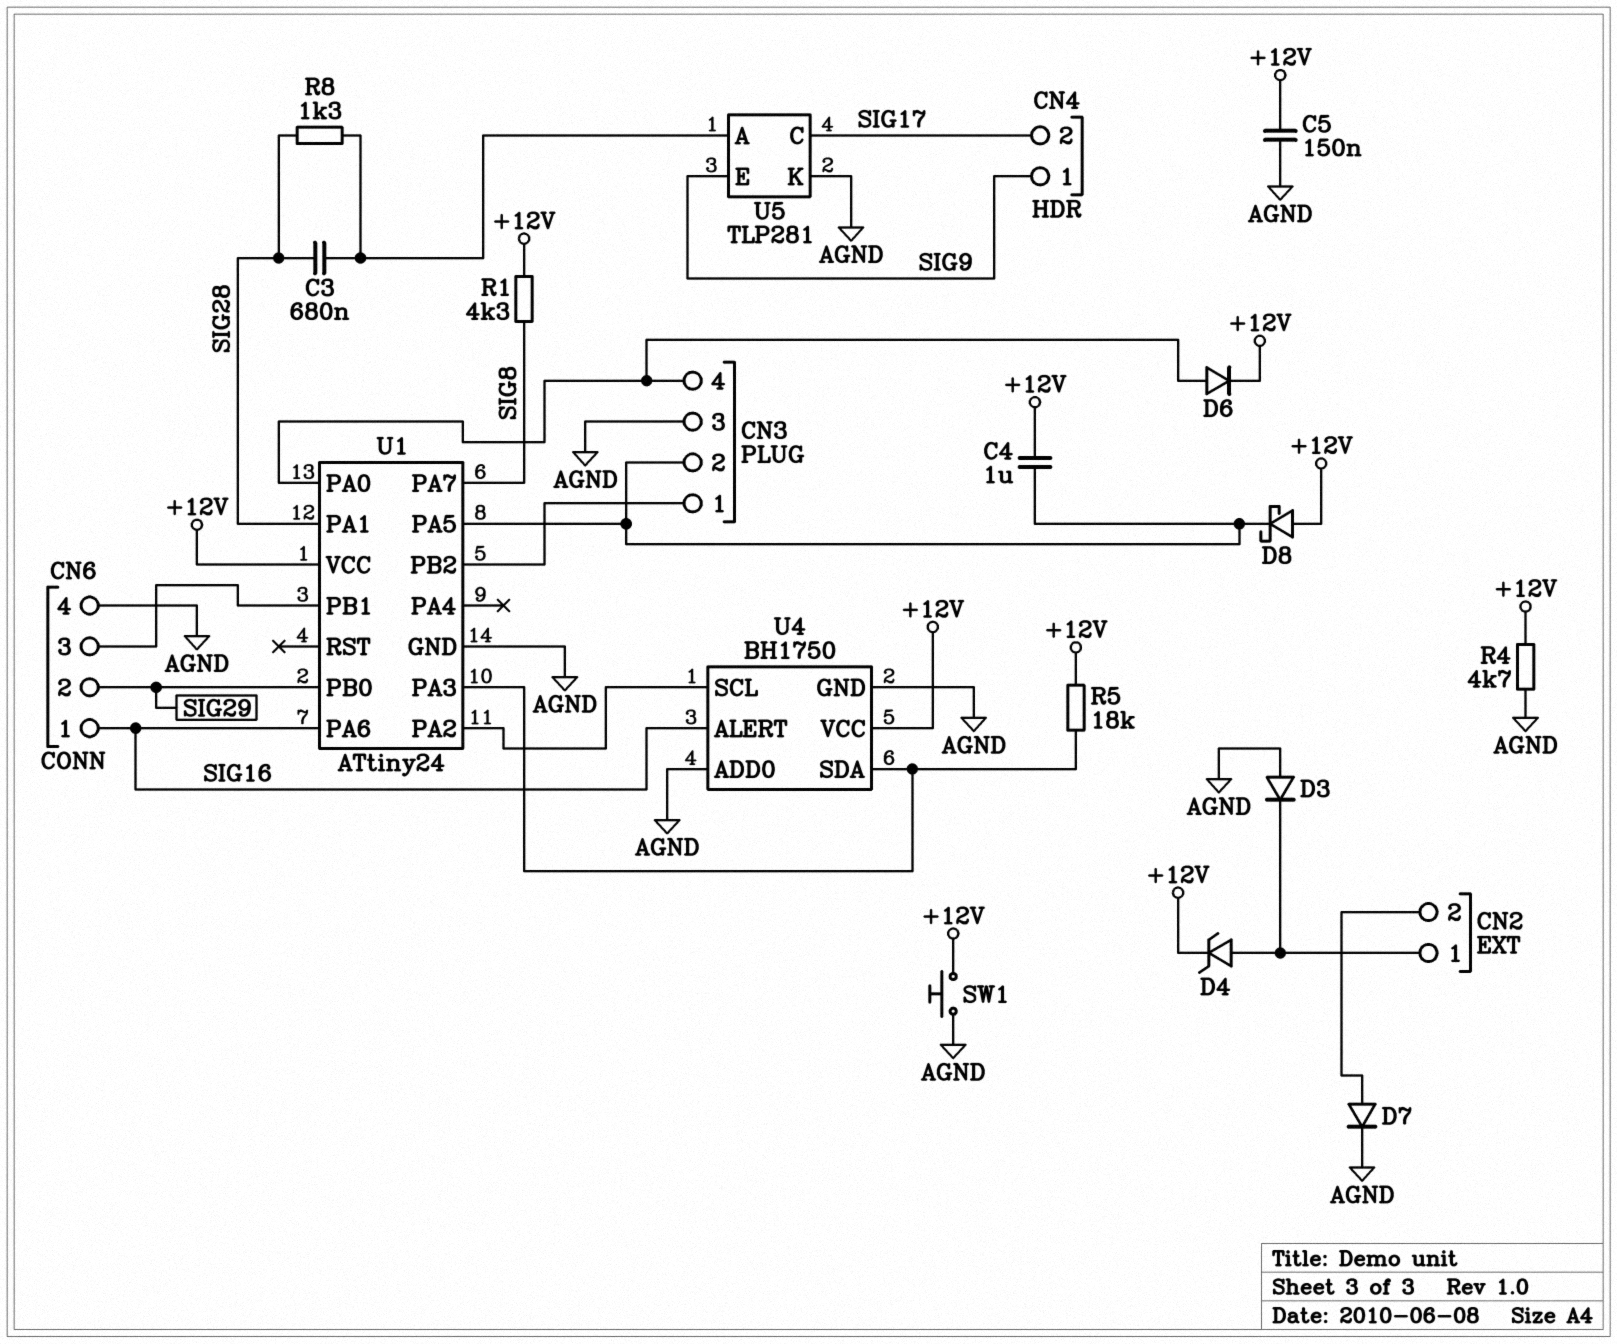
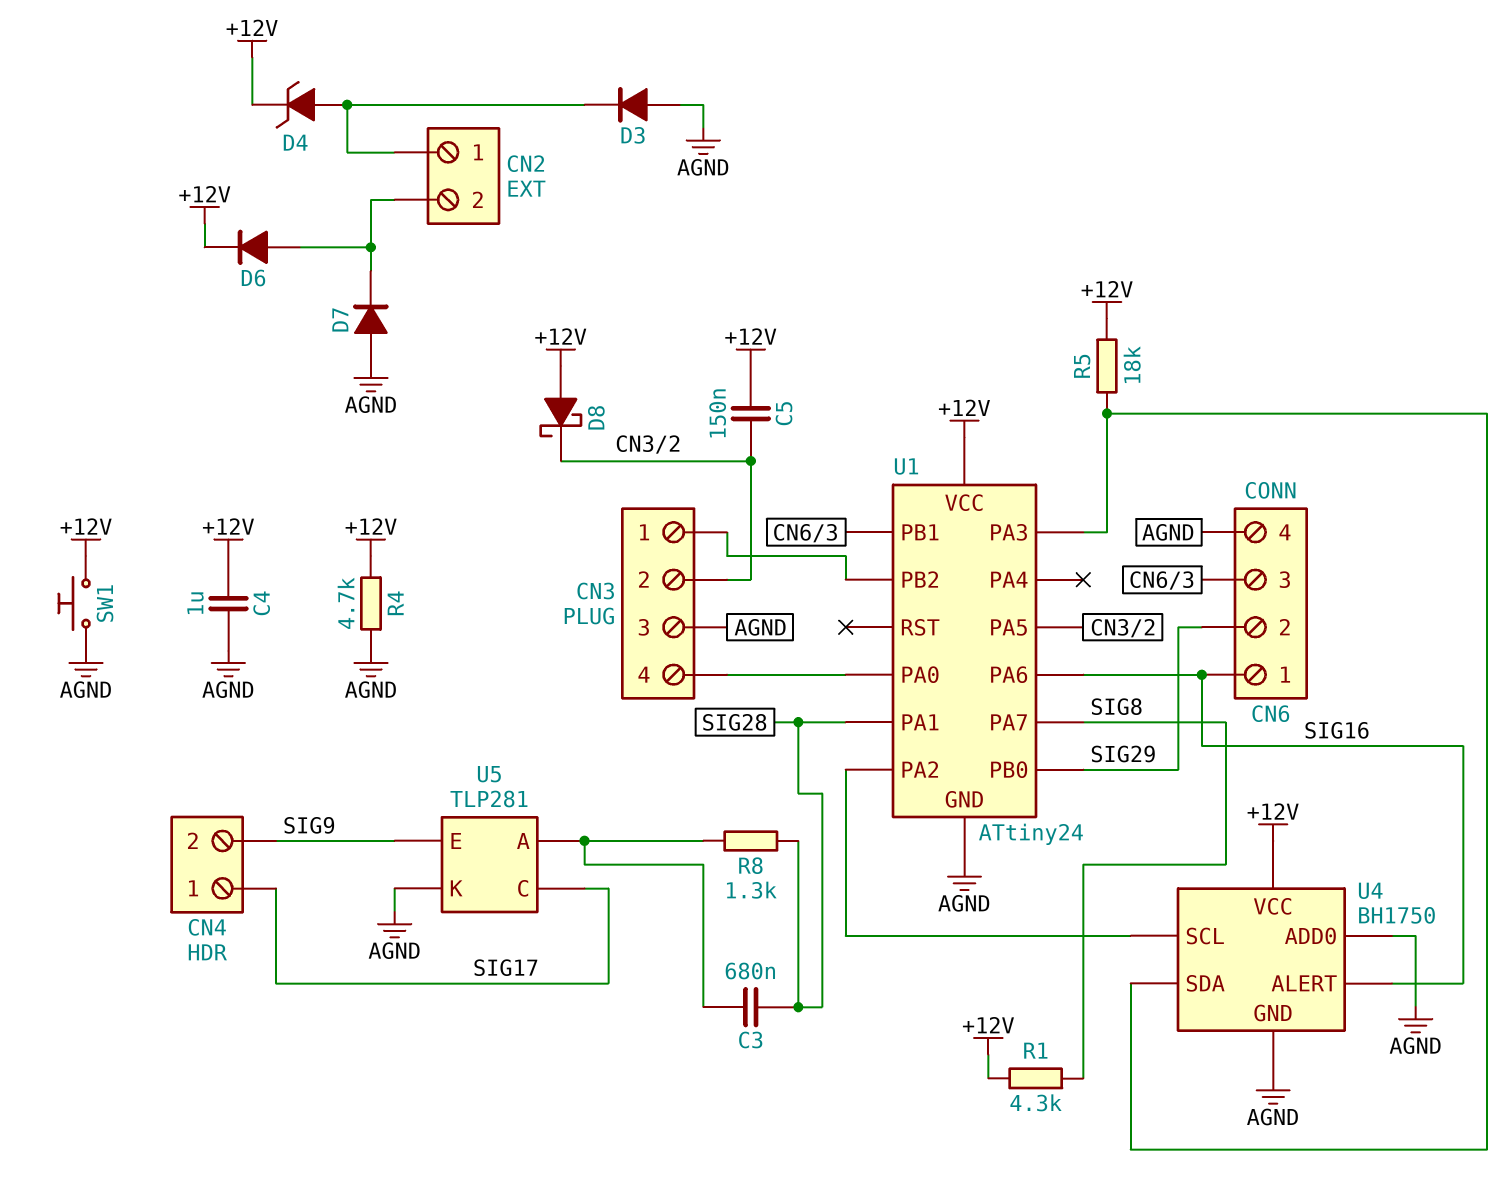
C4: 1uF (+12V, CN3/2) -> 1uF (+12V, AGND)
C5: 150nF (+12V, AGND) -> 150nF (+12V, CN3/2)
CN4 pin 1: SIG9 -> SIG17
CN4 pin 2: SIG17 -> SIG9
D6: diode (A CN3/4, K +12V) -> diode (A CN2/2, K +12V)
D7: diode (A CN2/2, K AGND) -> diode (A AGND, K CN2/2)

